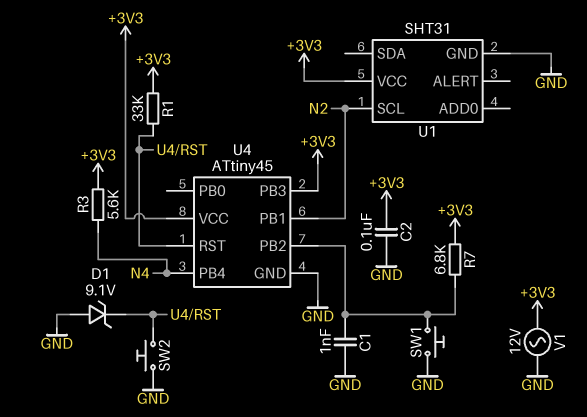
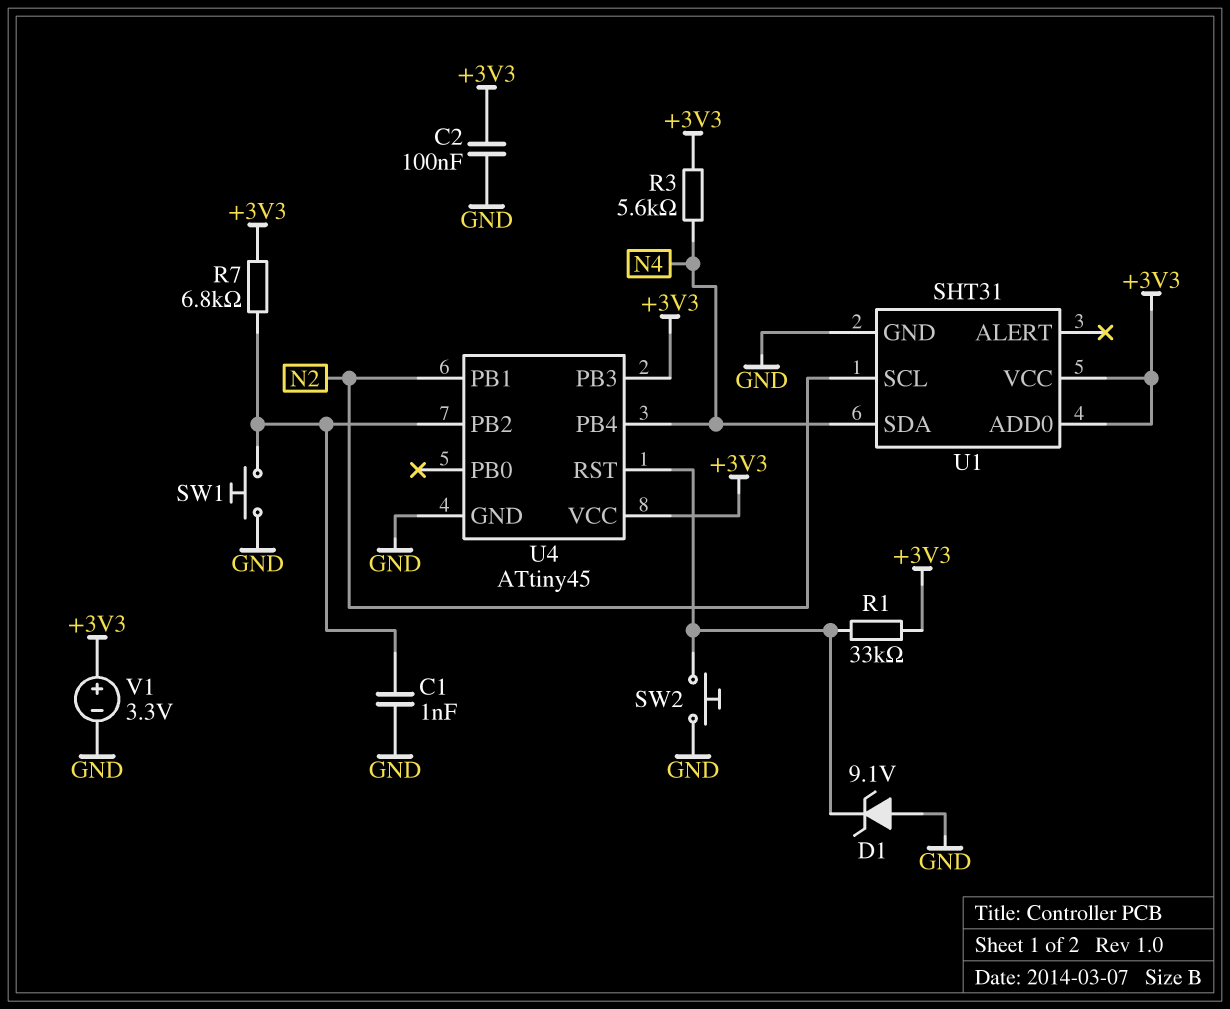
U1 pin ADD0: none -> +3V3
U1 pin SDA: none -> N4
V1: AC 12V (+3V3, GND) -> 3.3V (plus +3V3, minus GND)

